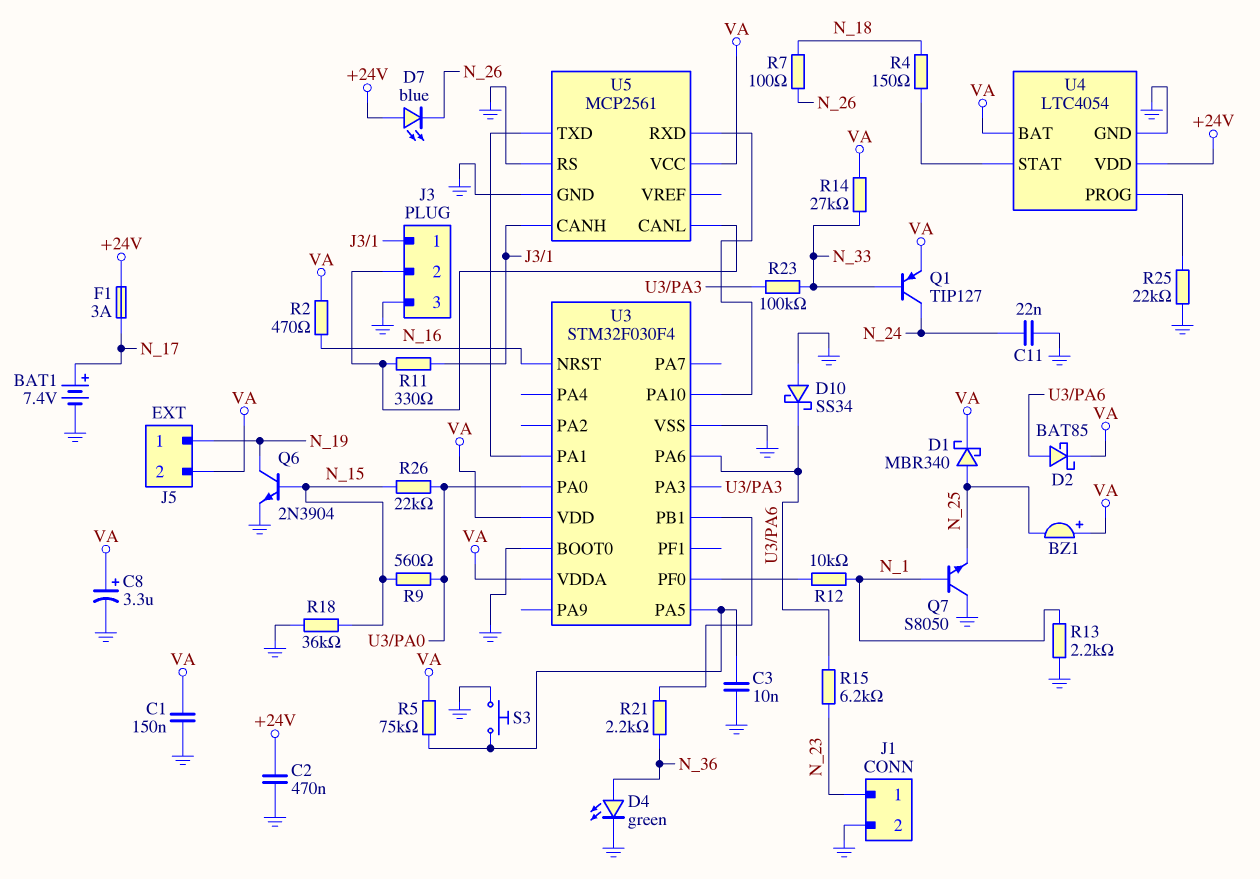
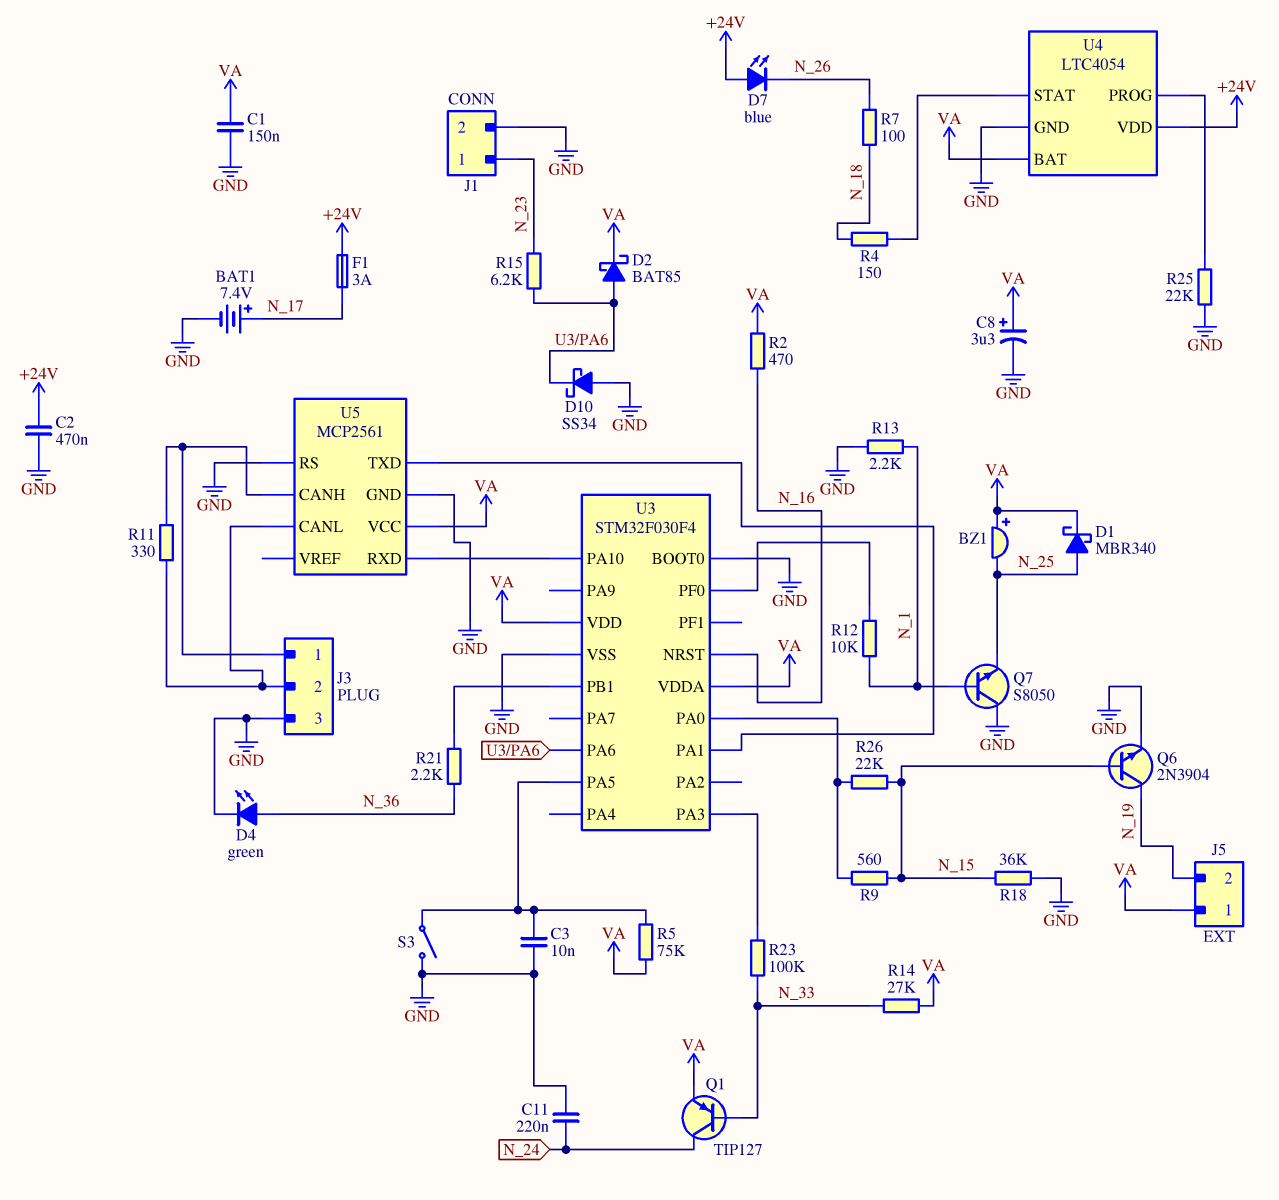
C11: 22nF (GND, N_24) -> 220nF (GND, N_24)
J5 pin 1: N_19 -> VA
J5 pin 2: VA -> N_19
S3: button (GND, U3/PA5) -> switch (GND, U3/PA5)

